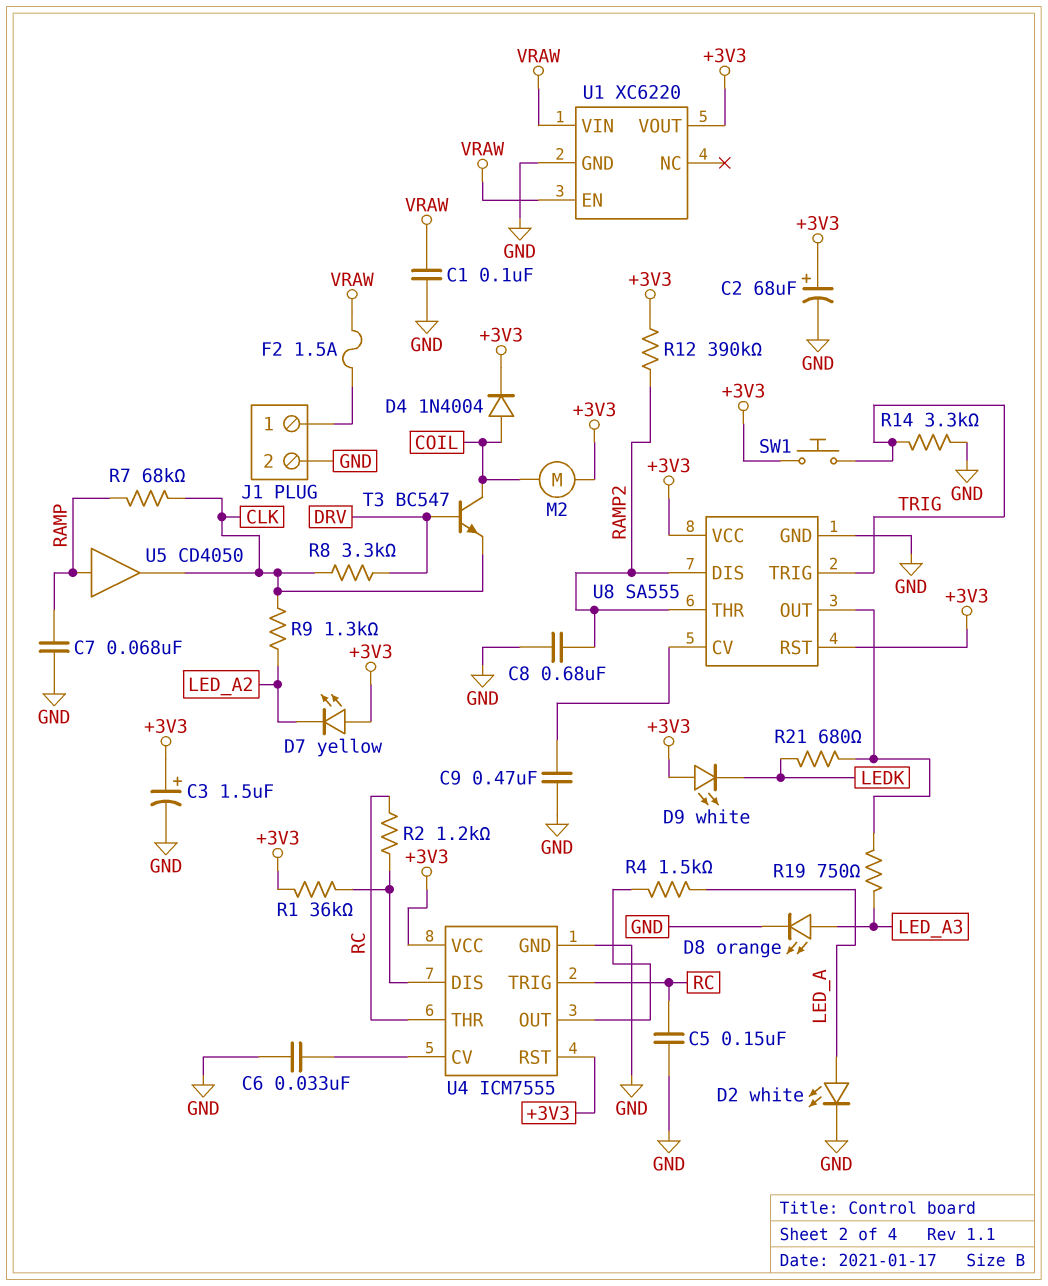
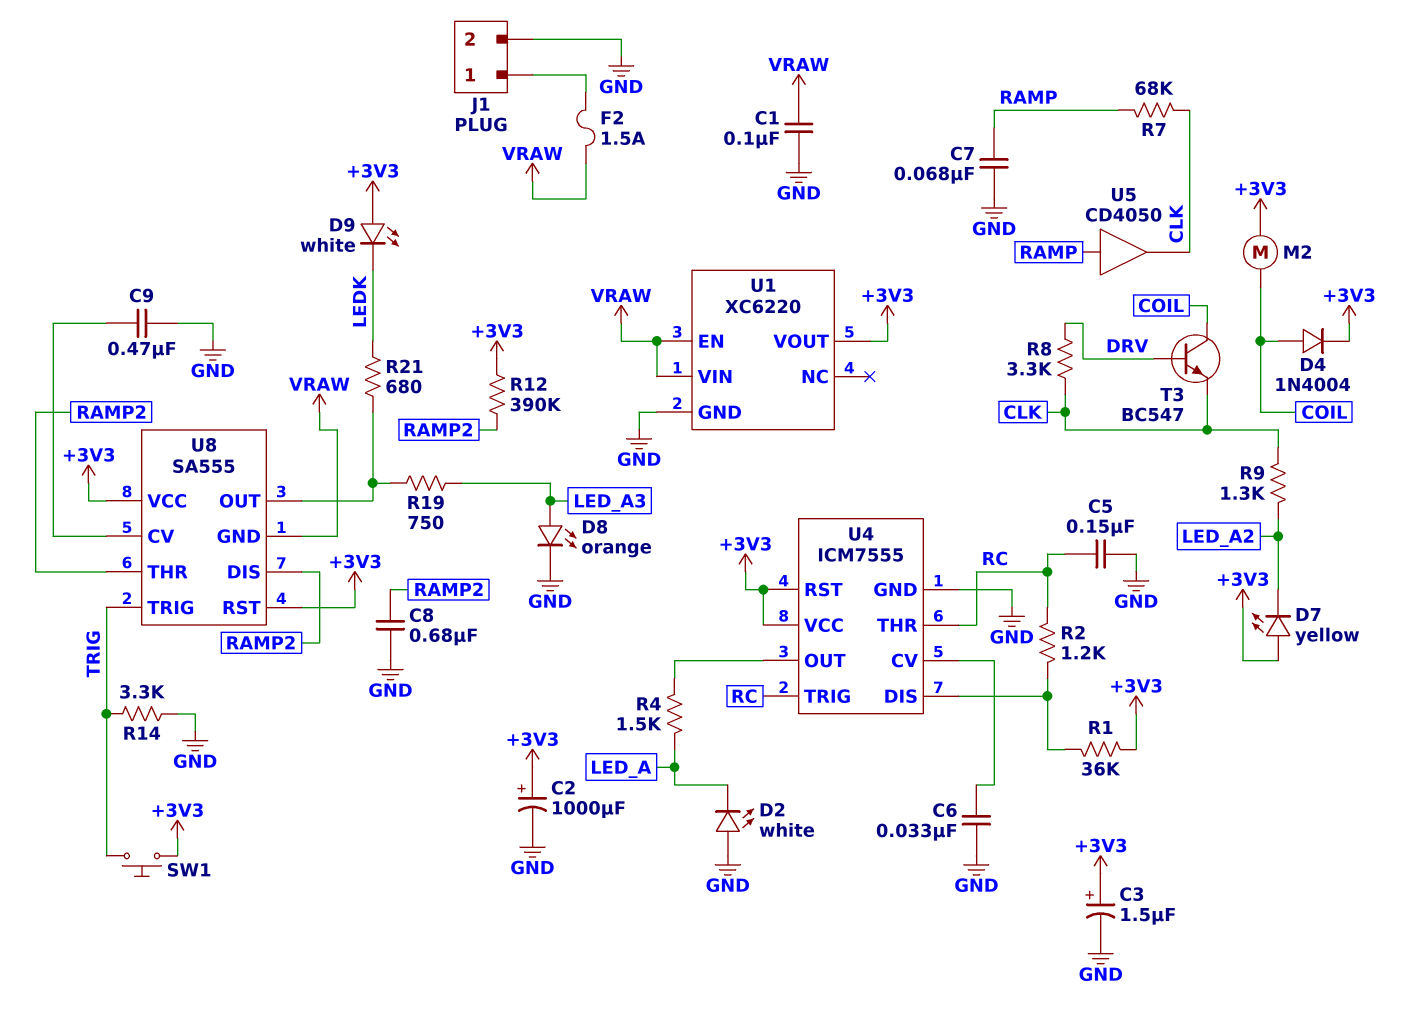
C2: 68uF (plus +3V3, minus GND) -> 1000uF (plus +3V3, minus GND)
D2: LED white (A LED_A, K GND) -> LED white (A GND, K LED_A)
U8 pin GND: GND -> VRAW

